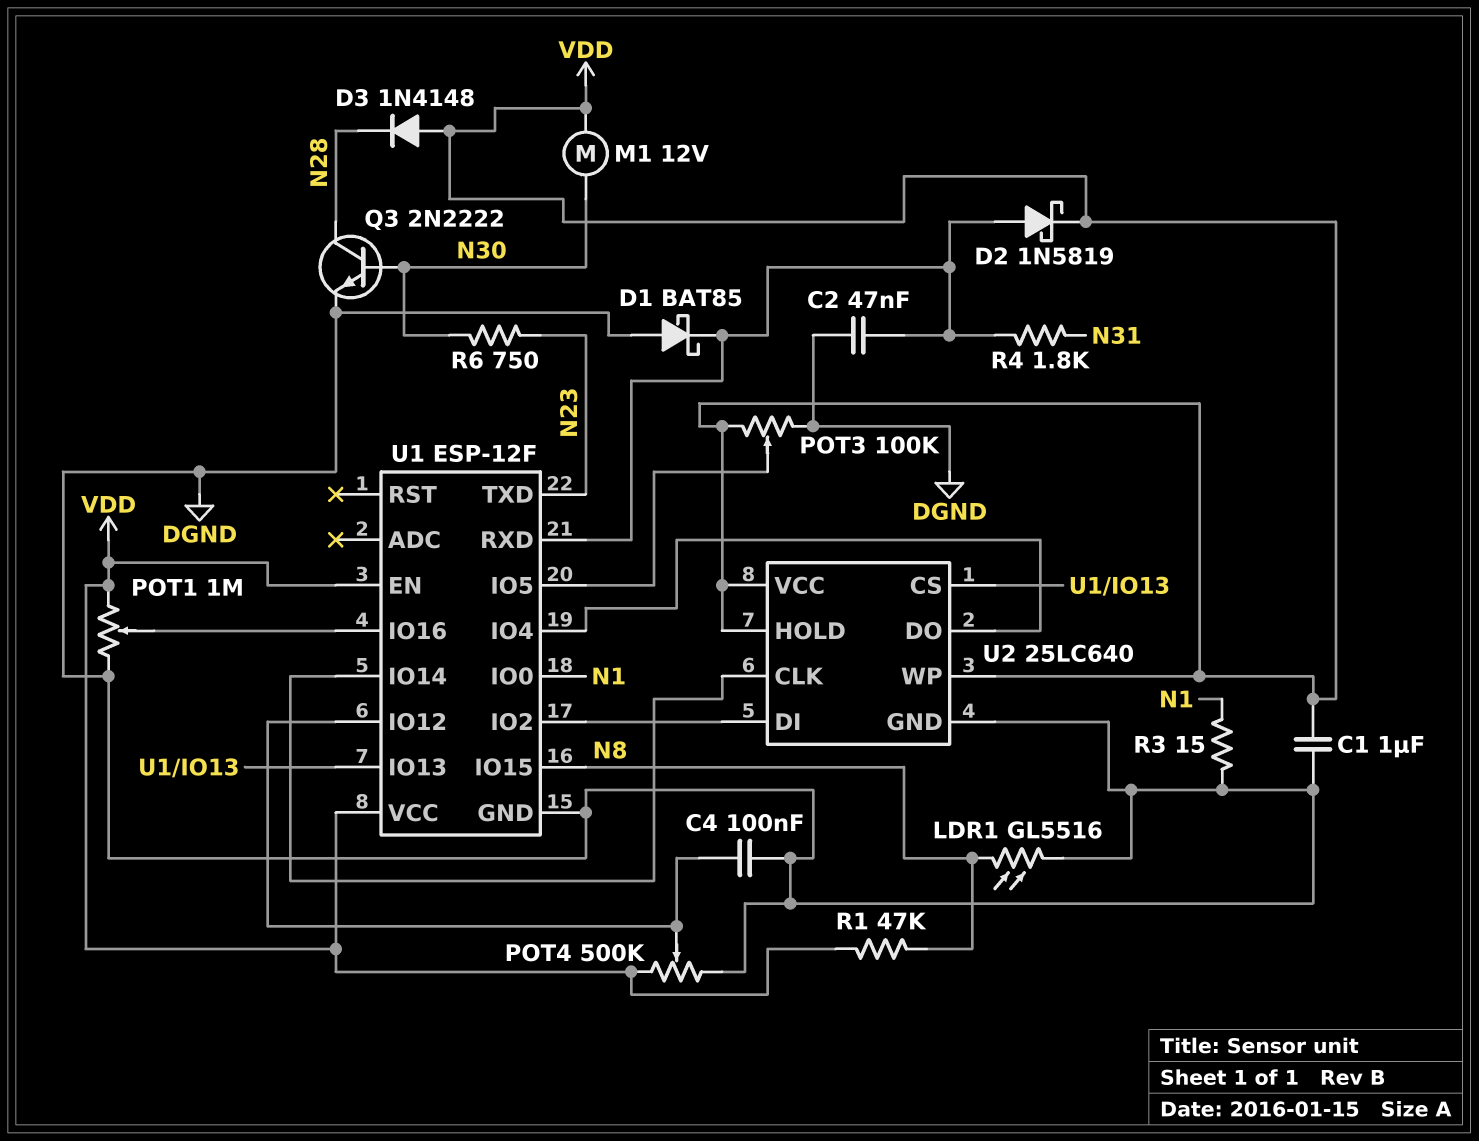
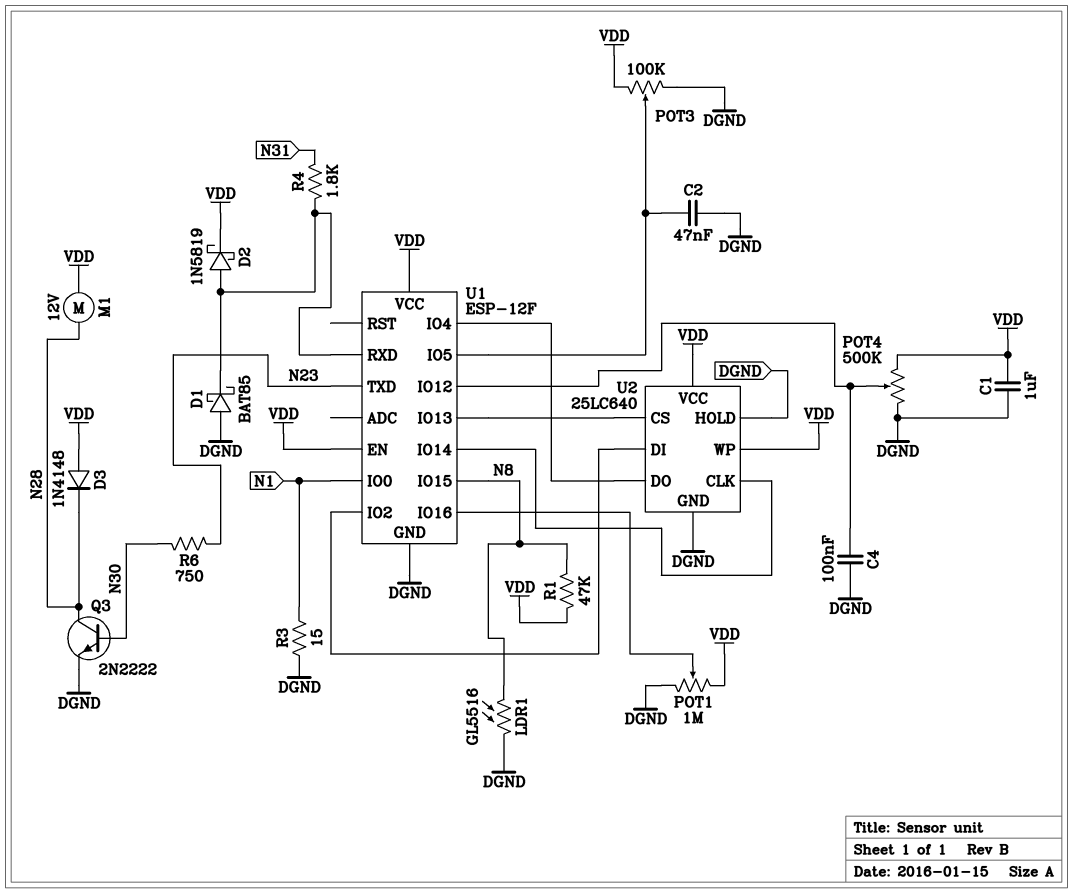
C2: 47nF (DGND, U1/RXD) -> 47nF (DGND, U1/IO5)
M1: motor 12V (N30, VDD) -> motor 12V (N28, VDD)
U2 pin HOLD: VDD -> DGND

